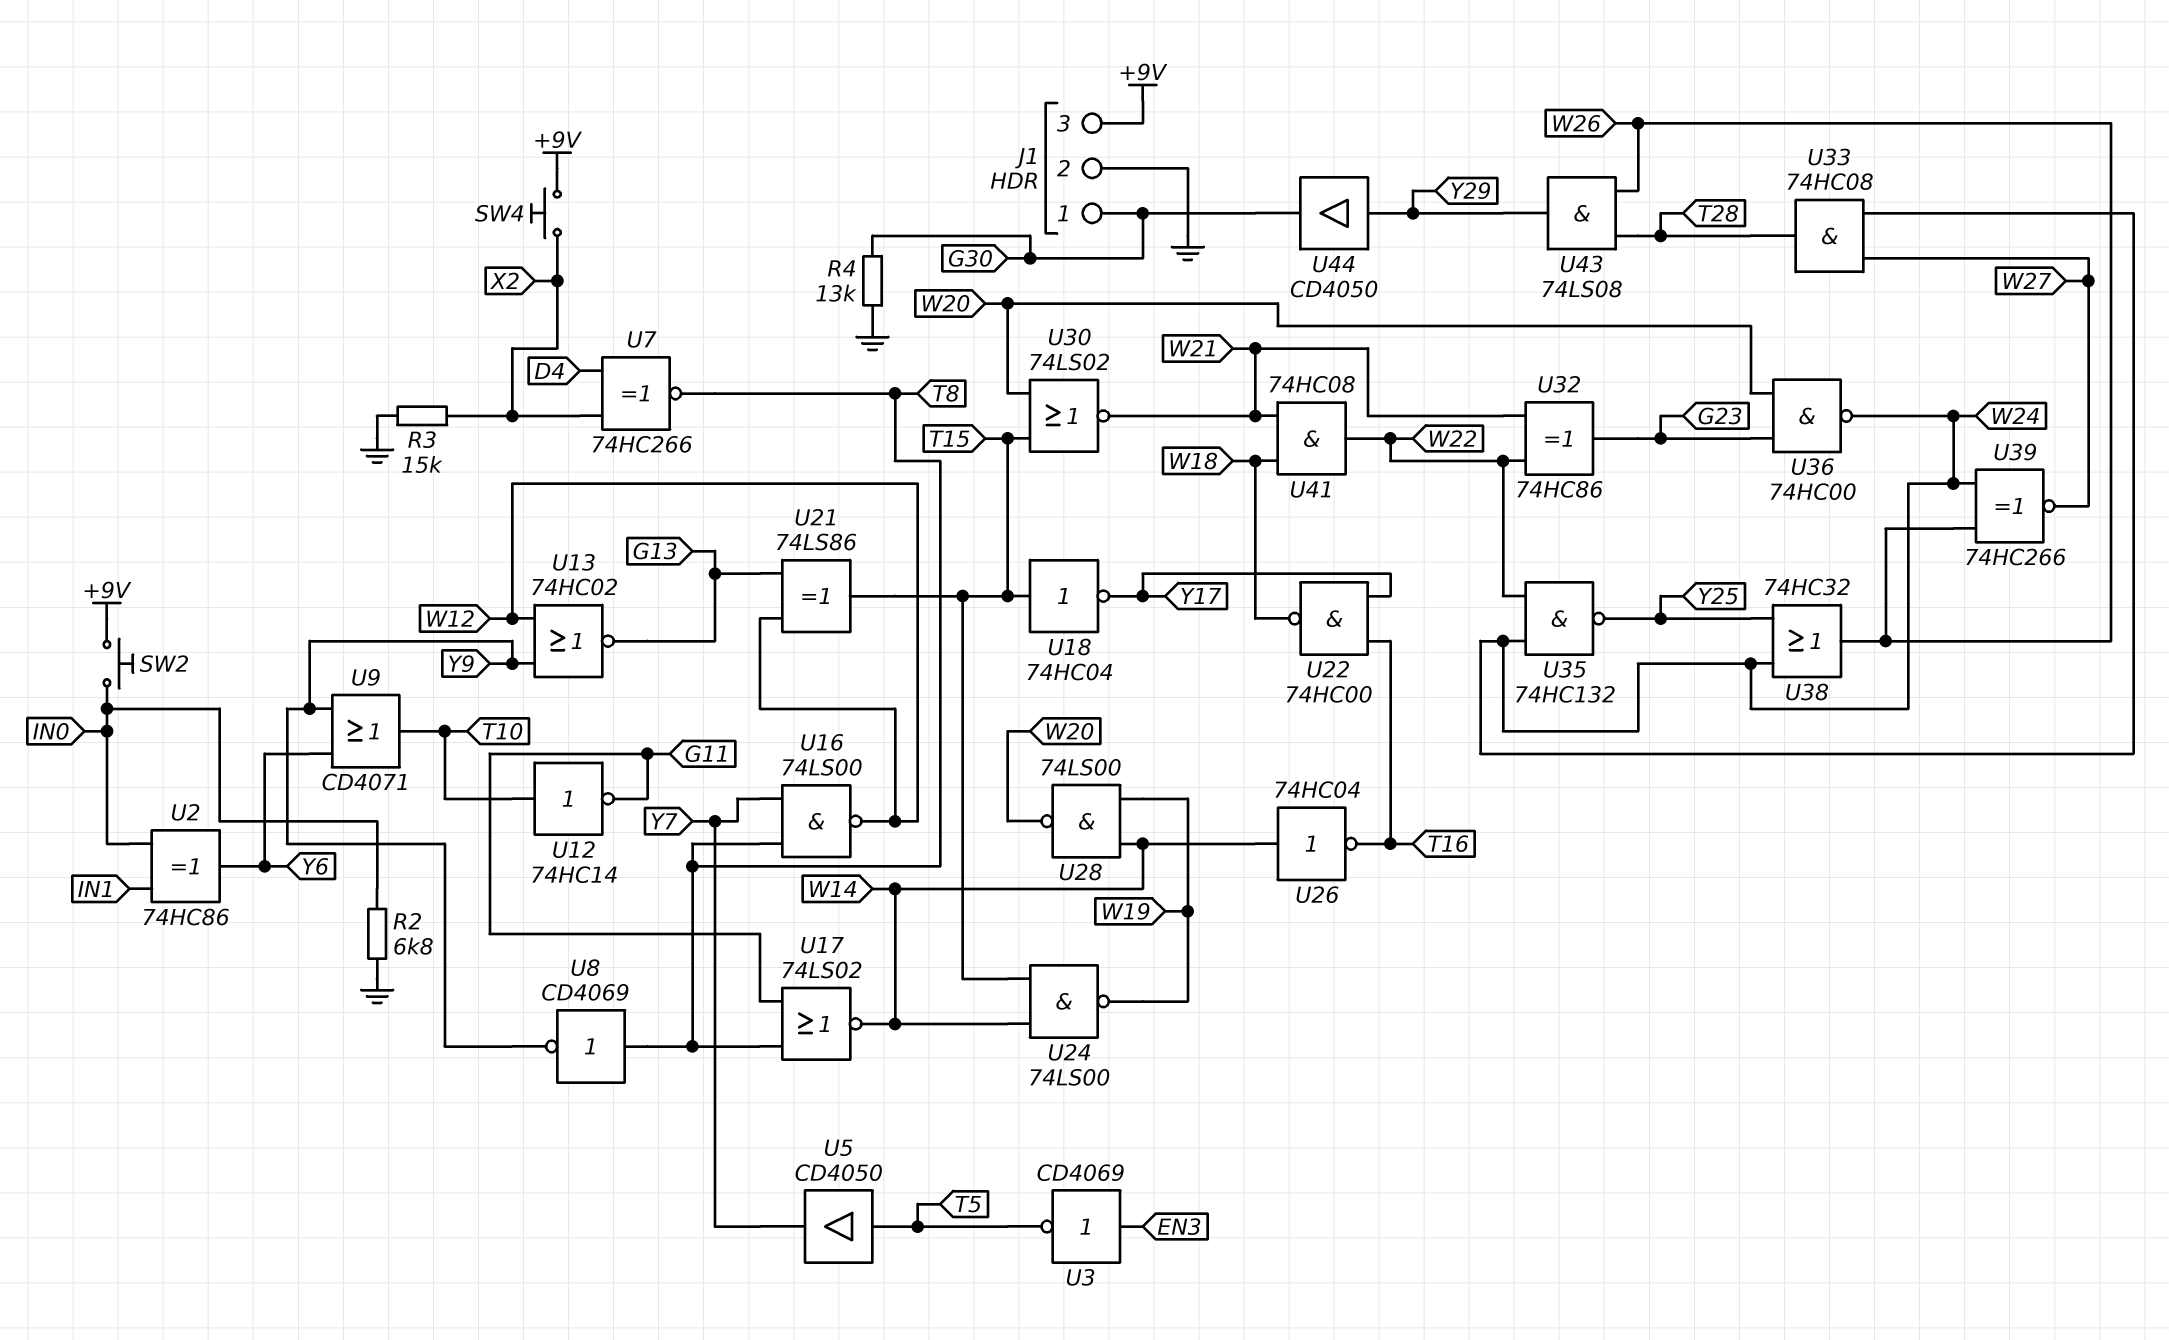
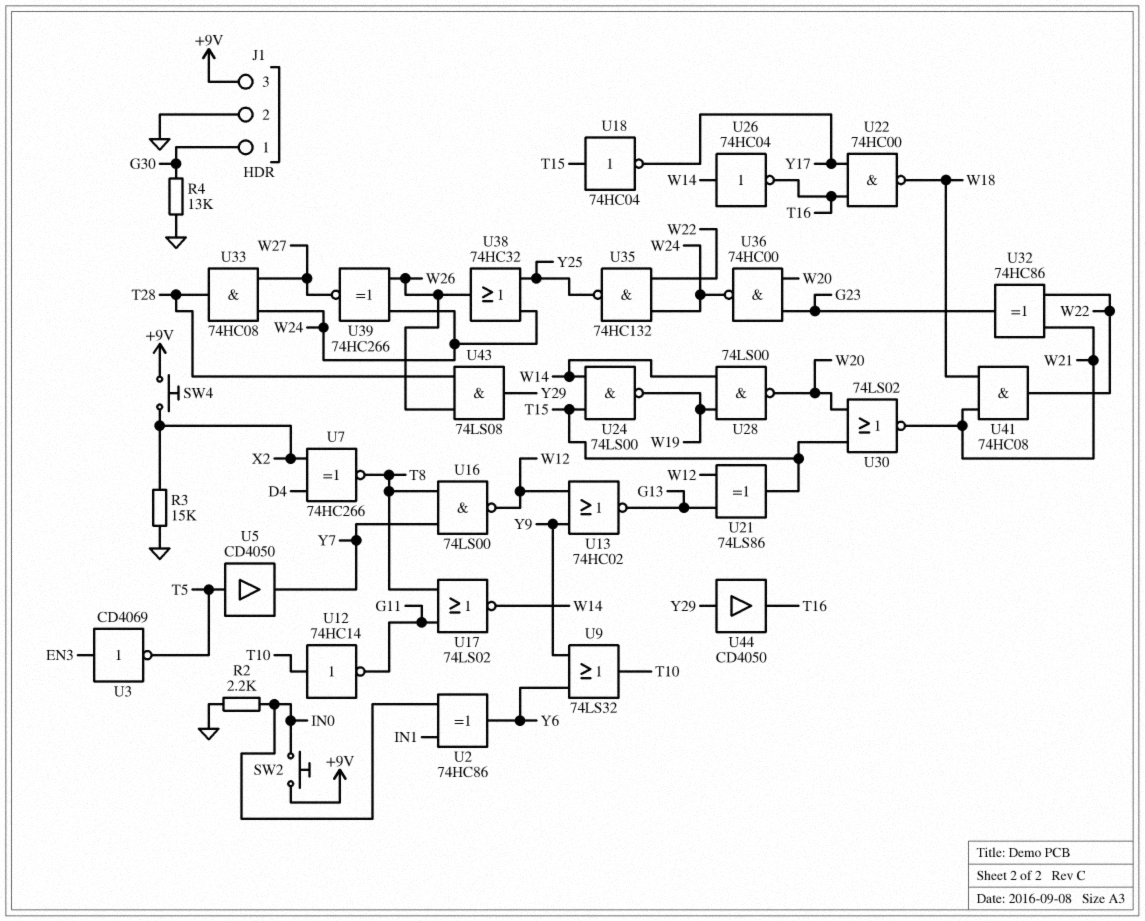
R2: 6.8k (GND, IN0) -> 2.2k (GND, IN0)
U8: NOT CD4069 (in T8, out Y9) -> none
U9: OR CD4071 (in Y6, in Y9, out T10) -> OR 74LS32 (in Y6, in Y9, out T10)
U44: buffer CD4050 (in Y29, out G30) -> buffer CD4050 (in Y29, out T16)

